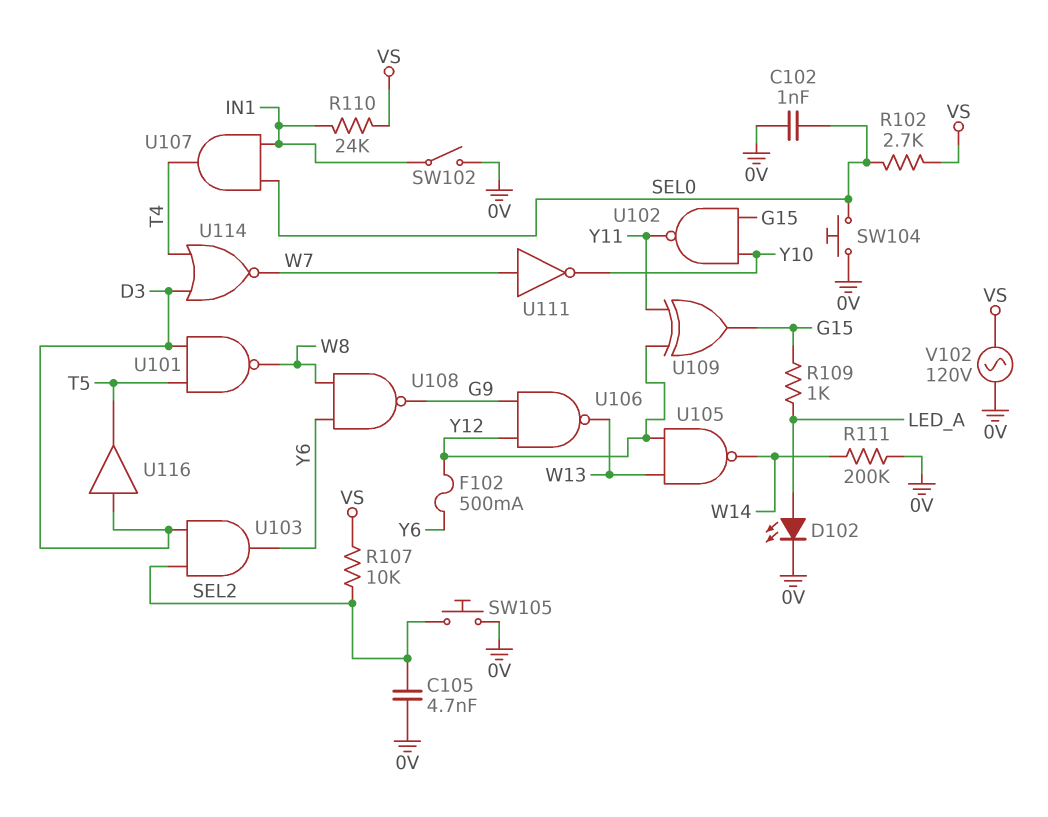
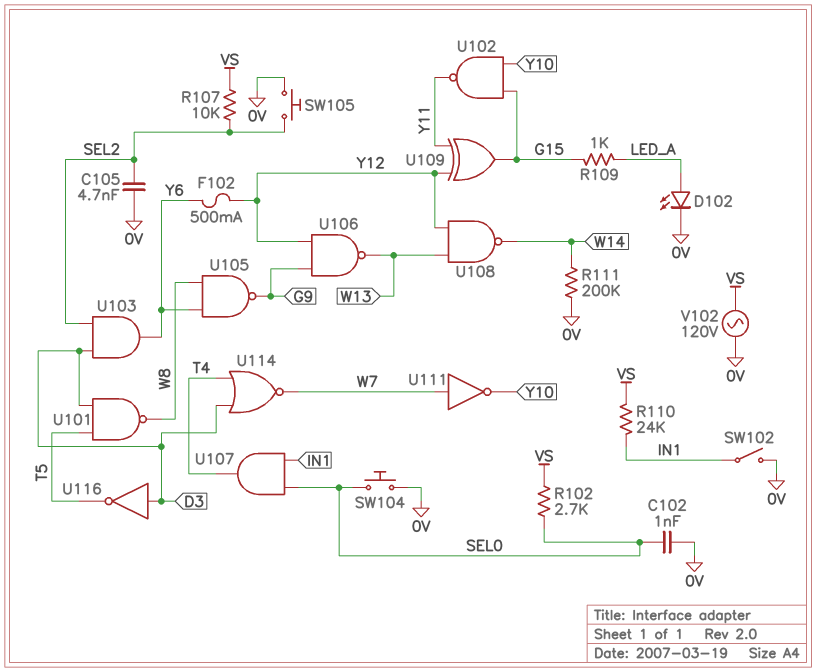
U105: NAND (in W13, in Y12, out W14) -> NAND (in W8, in Y6, out G9)
U108: NAND (in W8, in Y6, out G9) -> NAND (in W13, in Y12, out W14)
U116: buffer (in D3, out T5) -> NOT (in D3, out T5)

